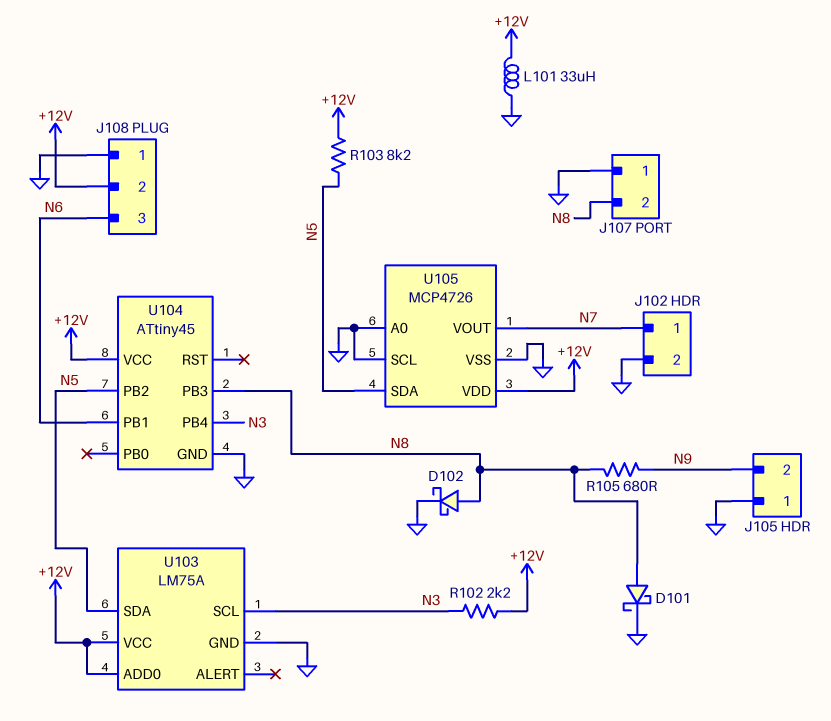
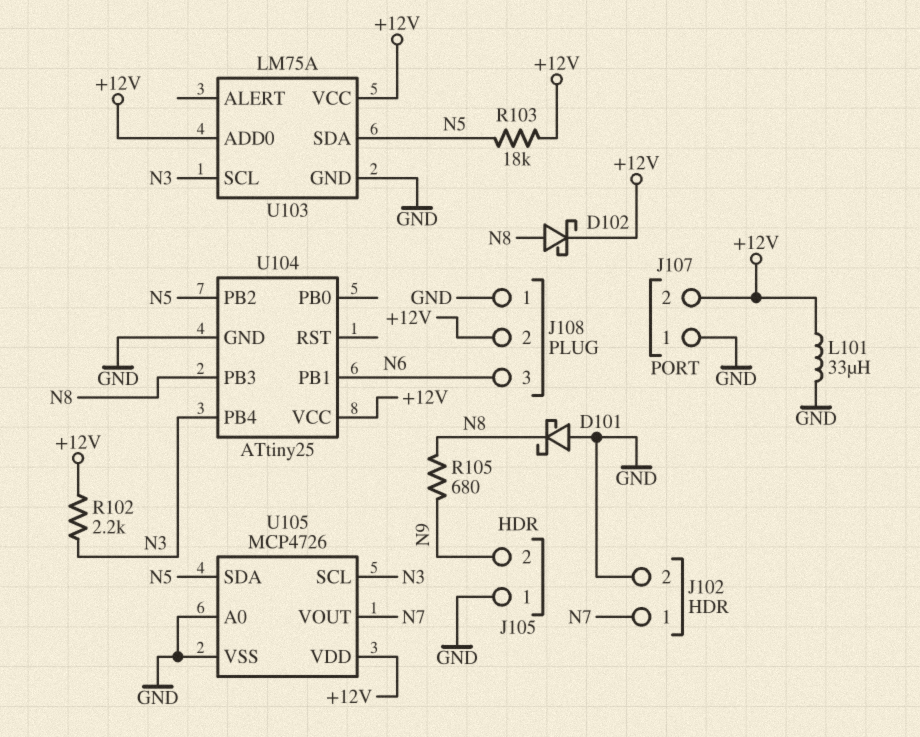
D101: schottky (A N8, K GND) -> schottky (A GND, K N8)
D102: schottky (A N8, K GND) -> schottky (A N8, K +12V)
J107 pin 2: N8 -> +12V
R103: 8.2k (+12V, N5) -> 18k (+12V, N5)
U104: ATtiny45 -> ATtiny25
U105 pin SCL: GND -> N3

